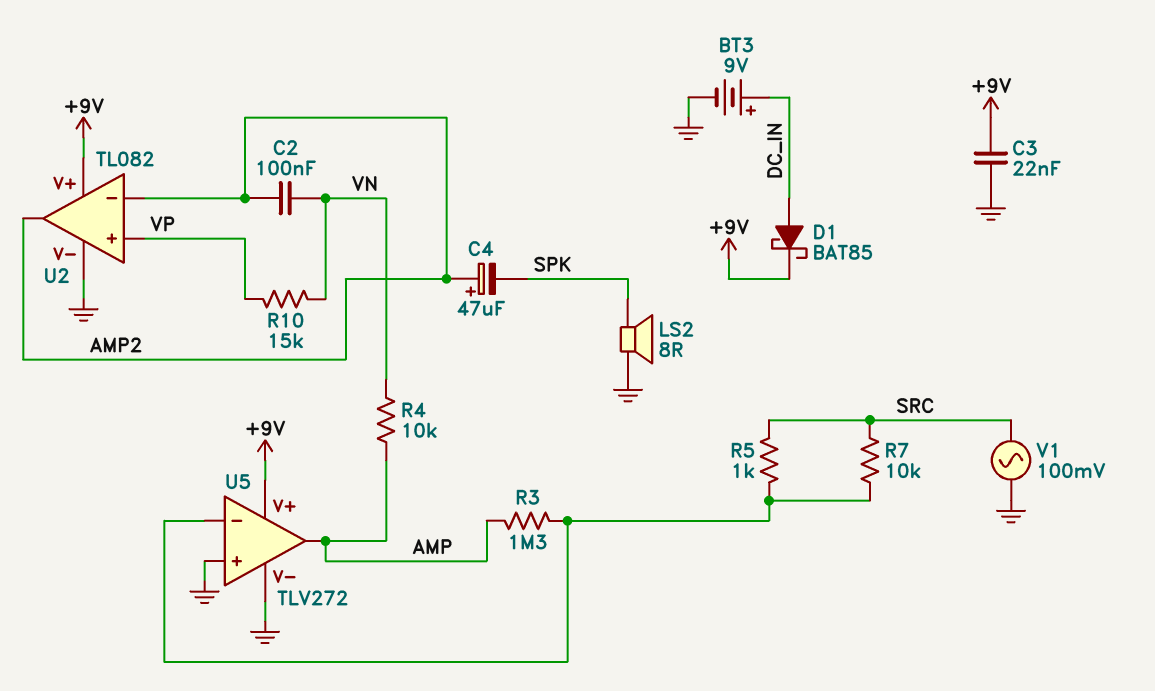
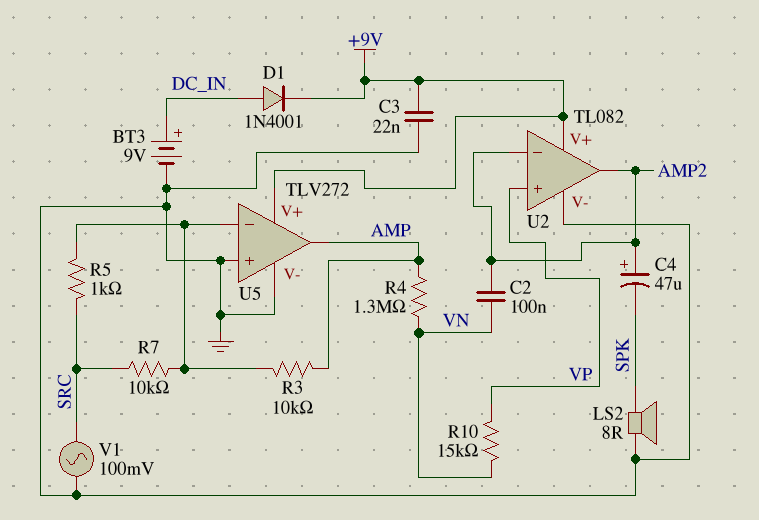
D1: schottky BAT85 (A DC_IN, K +9V) -> diode 1N4001 (A DC_IN, K +9V)
R3: 1.3M (AMP, U5/in-) -> 10k (AMP, U5/in-)
R4: 10k (AMP, VN) -> 1.3M (AMP, VN)

